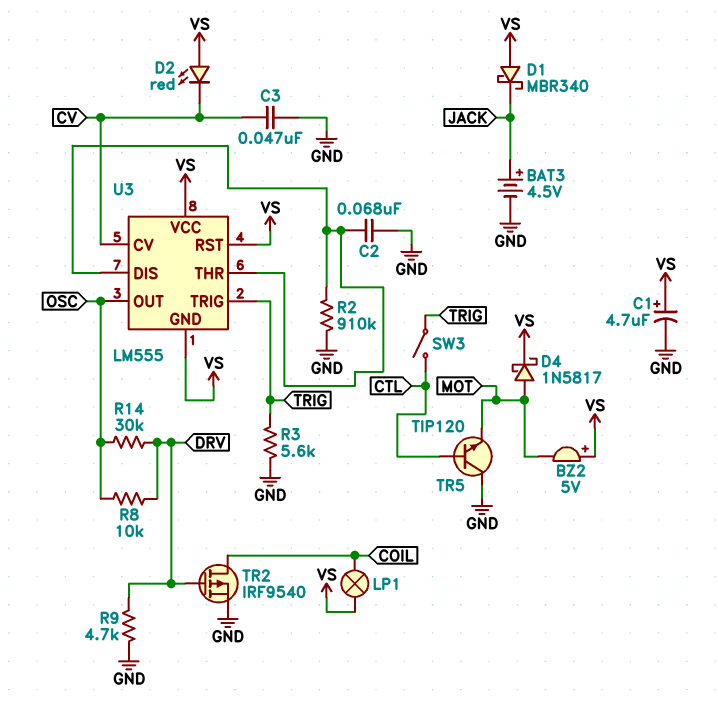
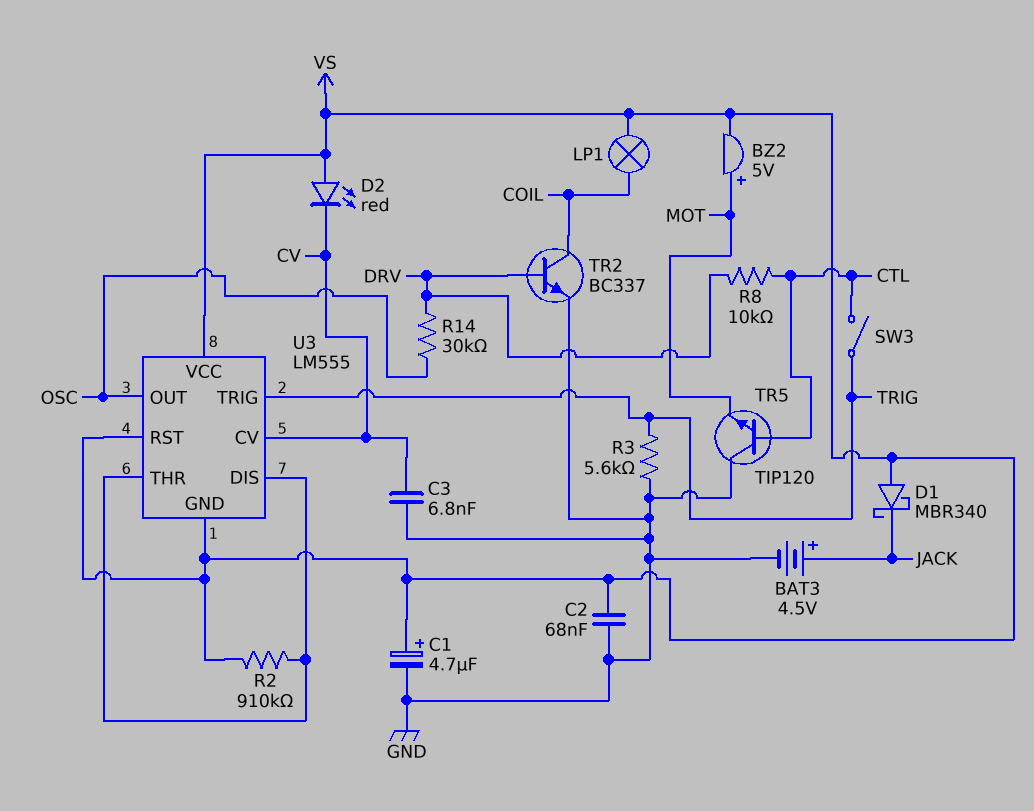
BZ2: buzzer 5V (plus VS, minus MOT) -> buzzer 5V (plus MOT, minus VS)
C2: 68nF (GND, U3/DIS) -> 68nF (GND, VS)
C3: 47nF (CV, GND) -> 6.8nF (CV, GND)
D4: schottky 1N5817 (A MOT, K VS) -> none
R2: 910k (GND, U3/DIS) -> 910k (U3/DIS, VS)
R8: 10k (DRV, OSC) -> 10k (CTL, DRV)
R9: 4.7k (DRV, GND) -> none
TR2: PMOS IRF9540 (G DRV, D COIL, S GND) -> NPN BC337 (B DRV, C COIL, E GND)

